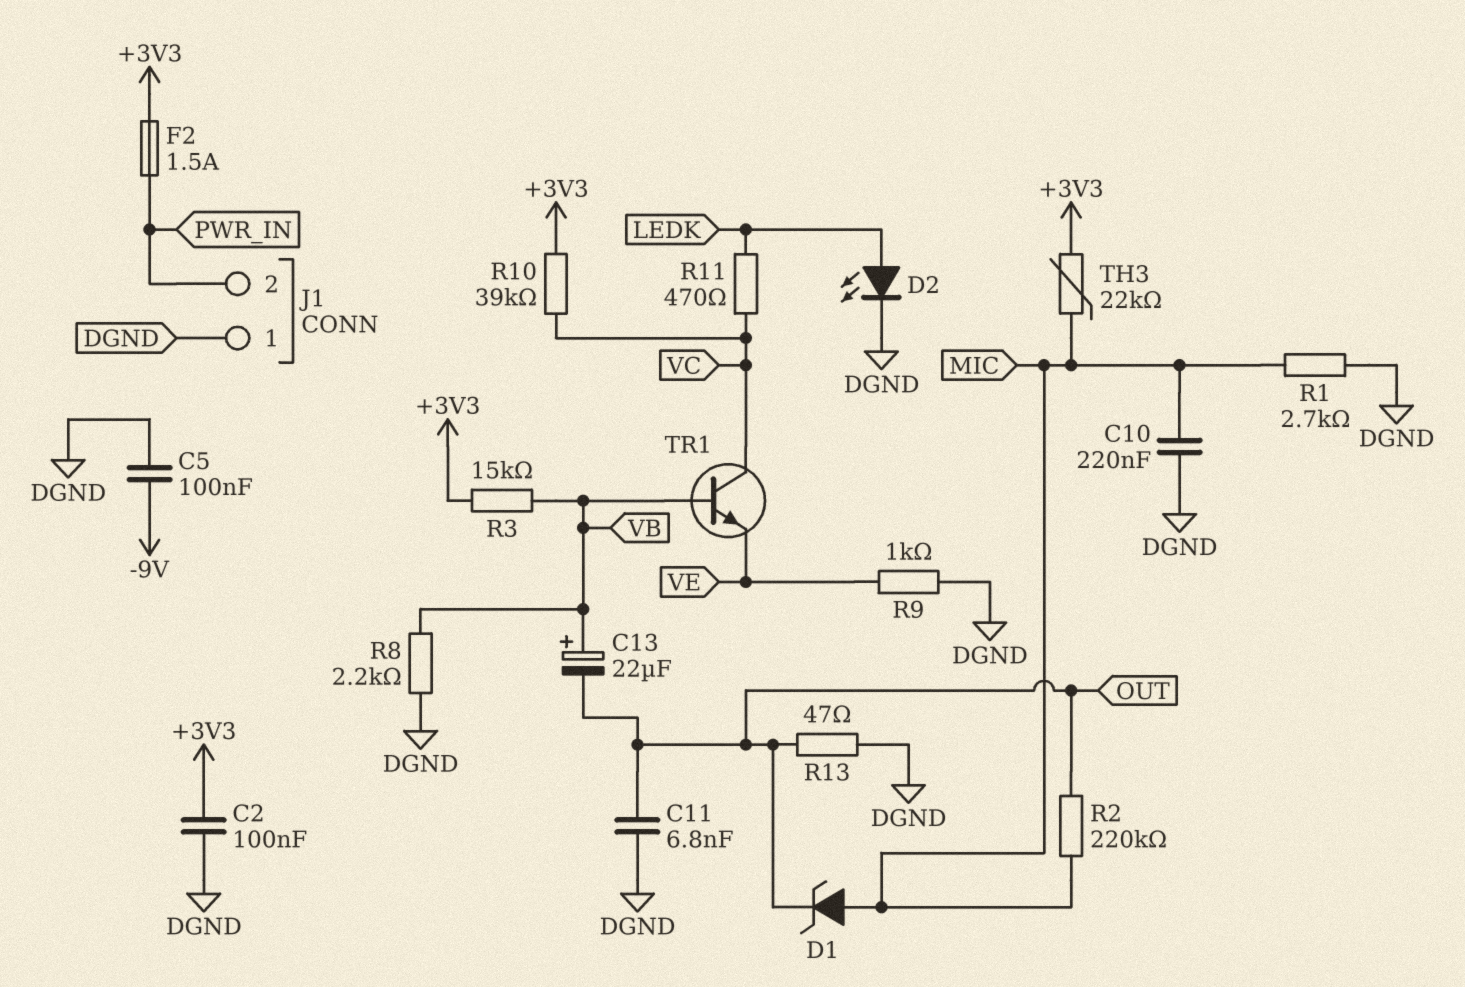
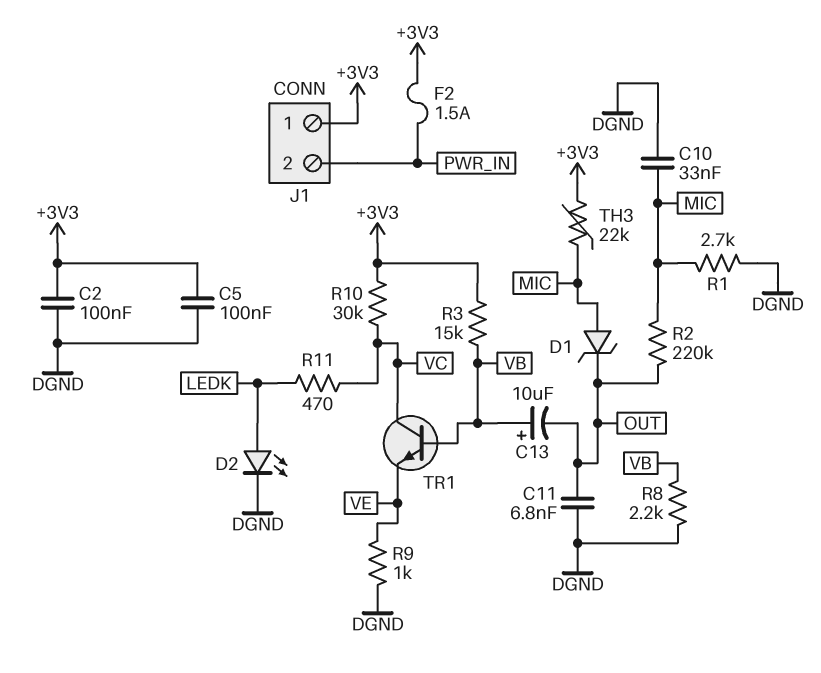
C5: 100nF (-9V, DGND) -> 100nF (+3V3, DGND)
C10: 220nF (DGND, MIC) -> 33nF (DGND, MIC)
C13: 22uF (plus VB, minus OUT) -> 10uF (plus VB, minus OUT)
J1 pin 1: DGND -> +3V3
R10: 39k (+3V3, VC) -> 30k (+3V3, VC)
R13: 47 (DGND, OUT) -> none

